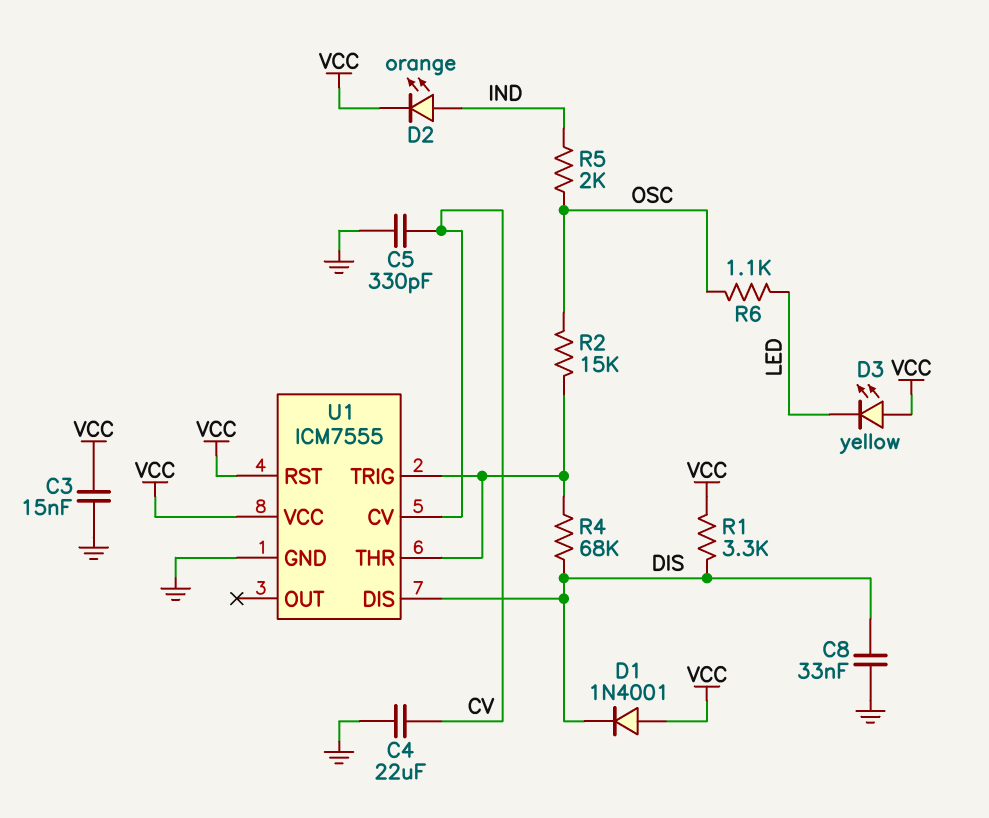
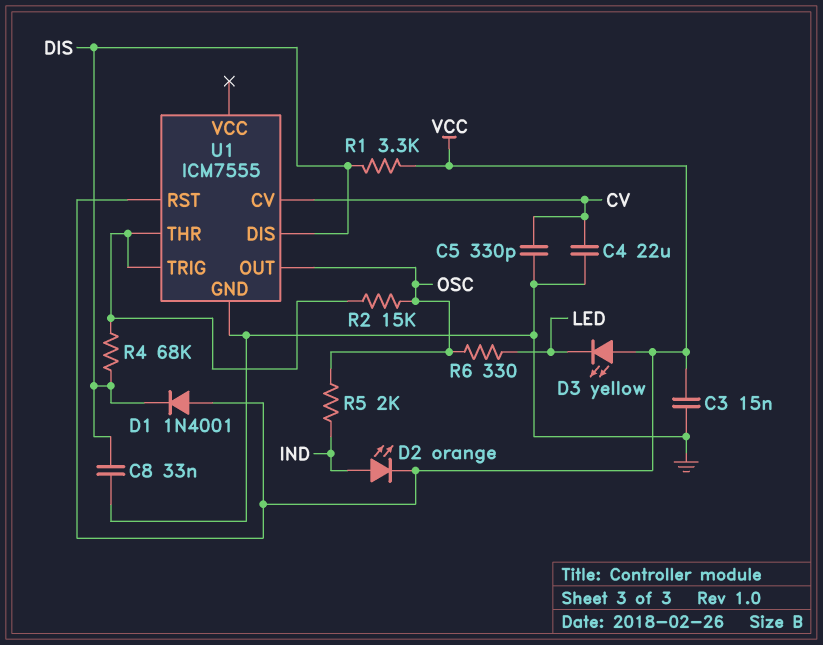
R6: 1.1k (LED, OSC) -> 330 (LED, OSC)
U1 pin OUT: none -> OSC
U1 pin VCC: VCC -> none

